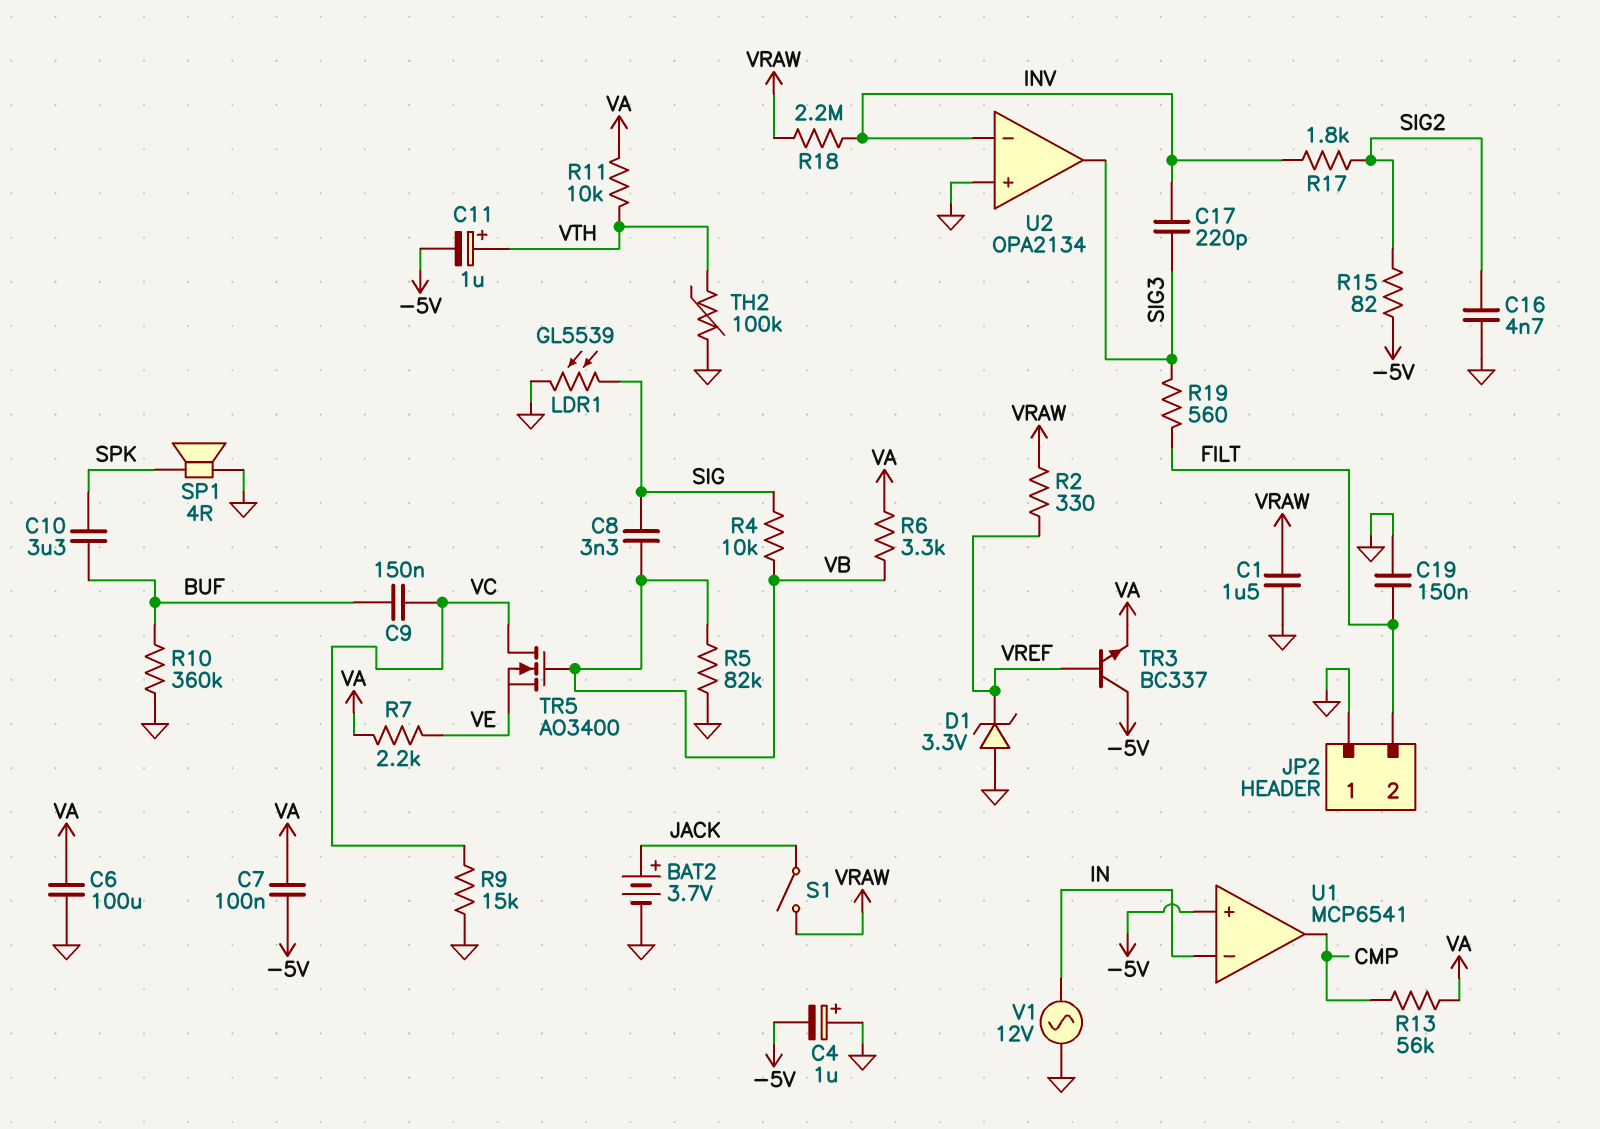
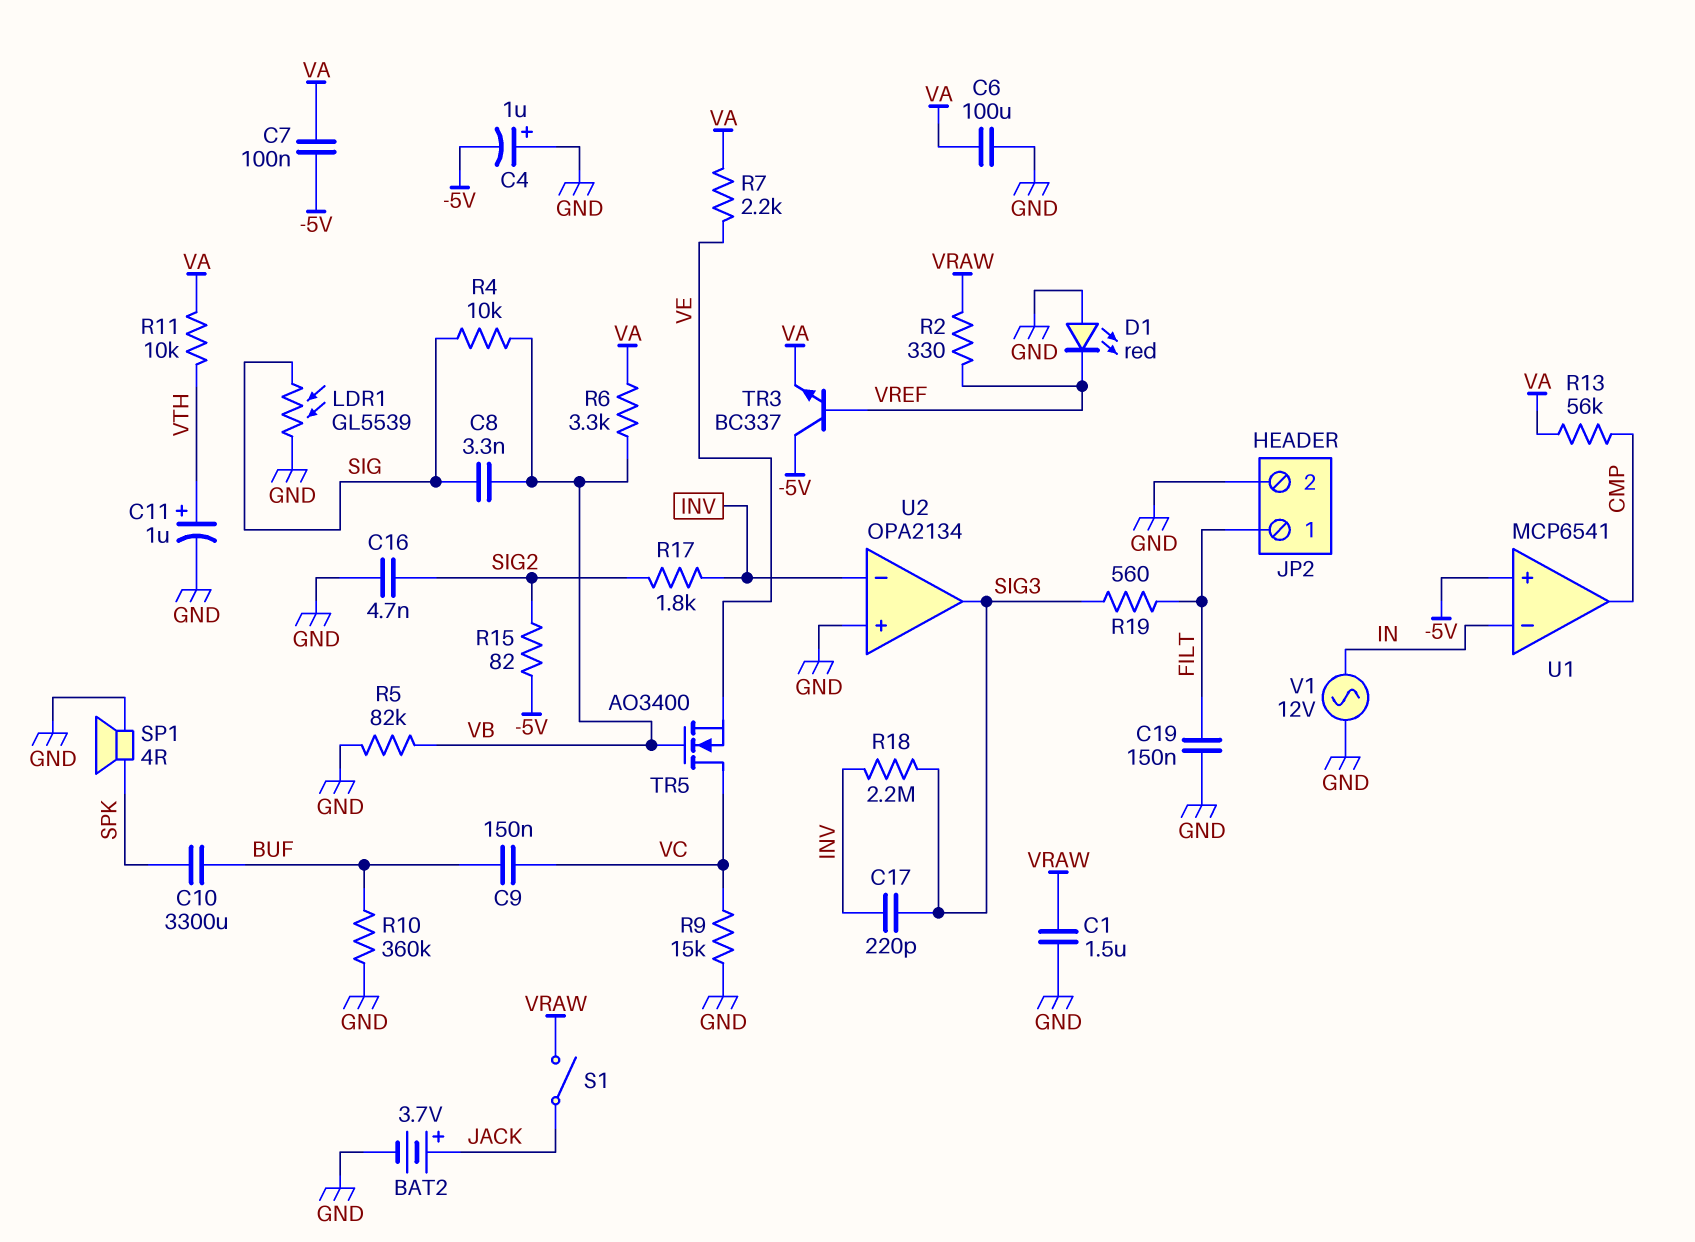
C10: 3.3uF (BUF, SPK) -> 3300uF (BUF, SPK)
C11: 1uF (plus VTH, minus -5V) -> 1uF (plus VTH, minus GND)
D1: zener 3.3V (A GND, K VREF) -> LED red (A GND, K VREF)
JP2 pin 1: GND -> FILT
JP2 pin 2: FILT -> GND
R18: 2.2M (INV, VRAW) -> 2.2M (INV, SIG3)
TH2: 100k (GND, VTH) -> none

